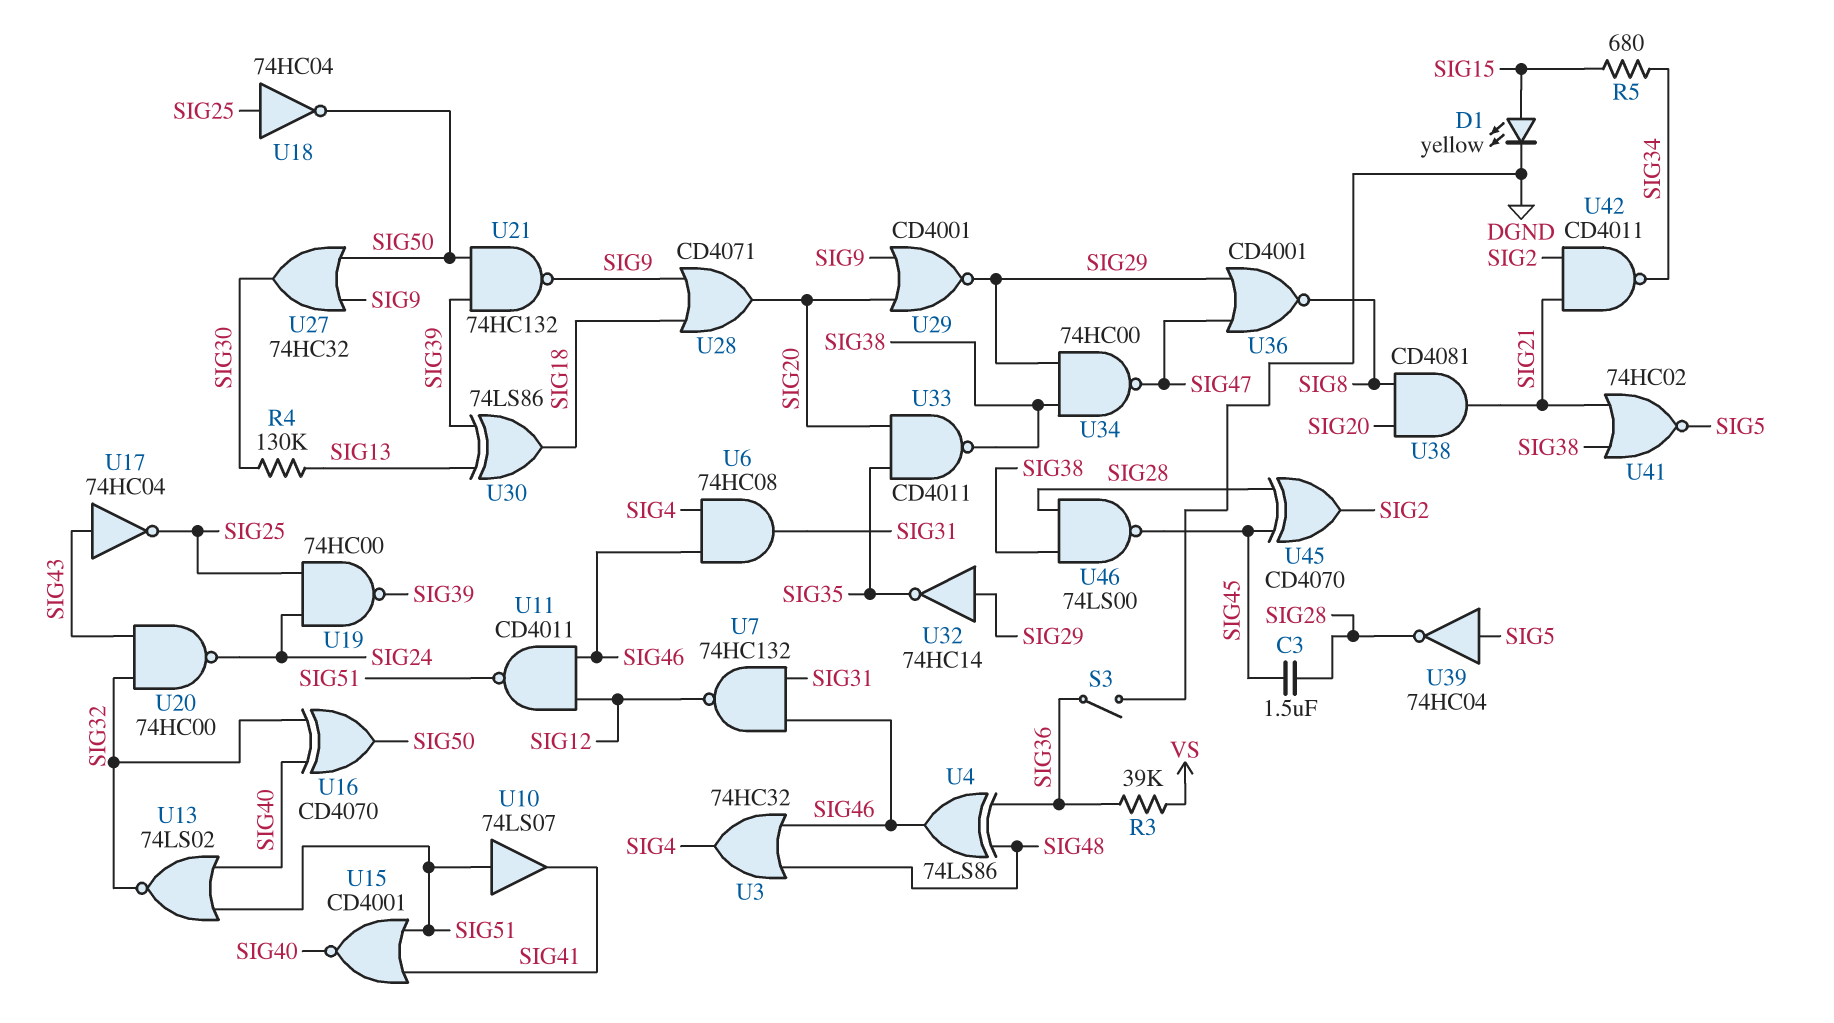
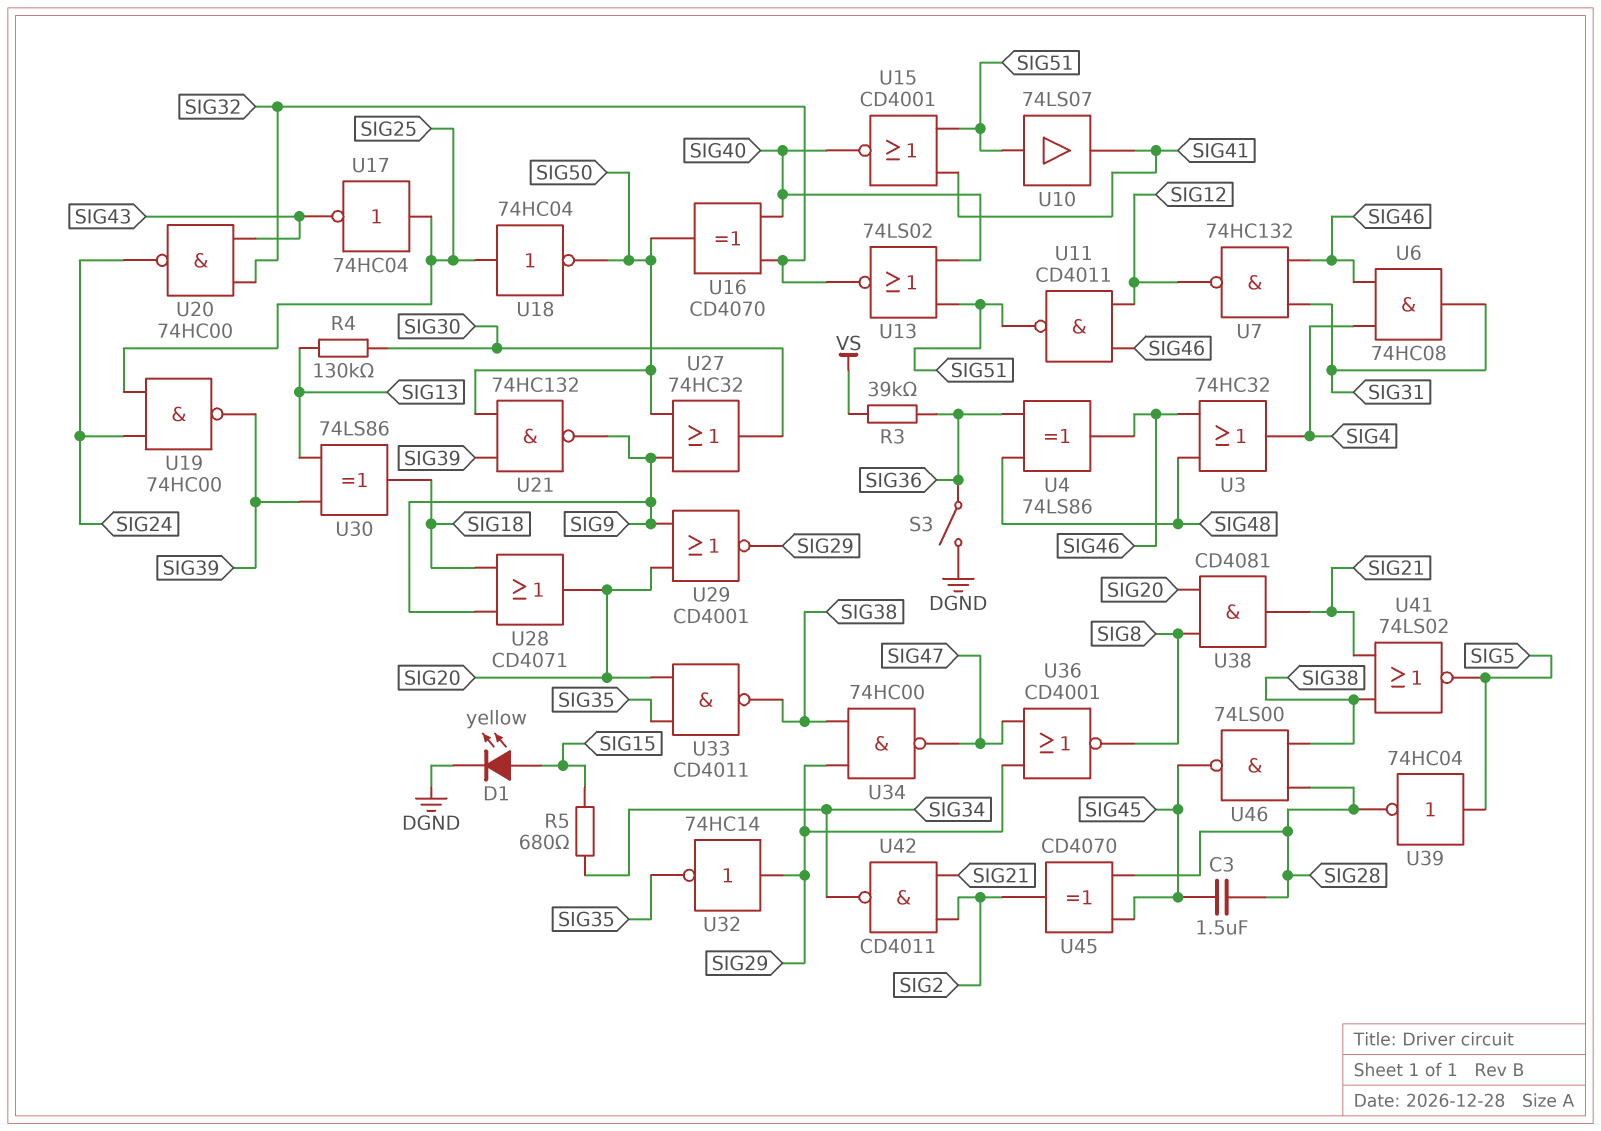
U17: NOT 74HC04 (in SIG43, out SIG25) -> NOT 74HC04 (in SIG25, out SIG43)
U41: NOR 74HC02 (in SIG21, in SIG38, out SIG5) -> NOR 74LS02 (in SIG21, in SIG38, out SIG5)

